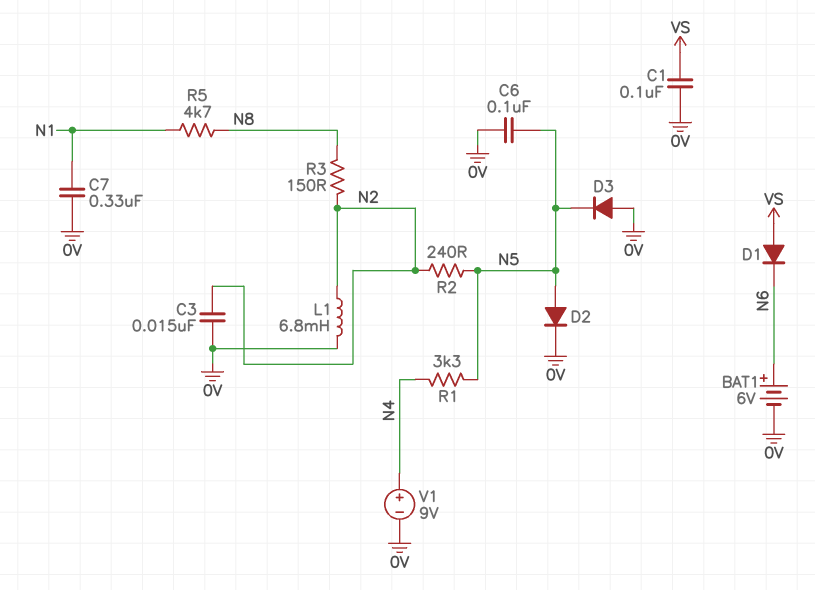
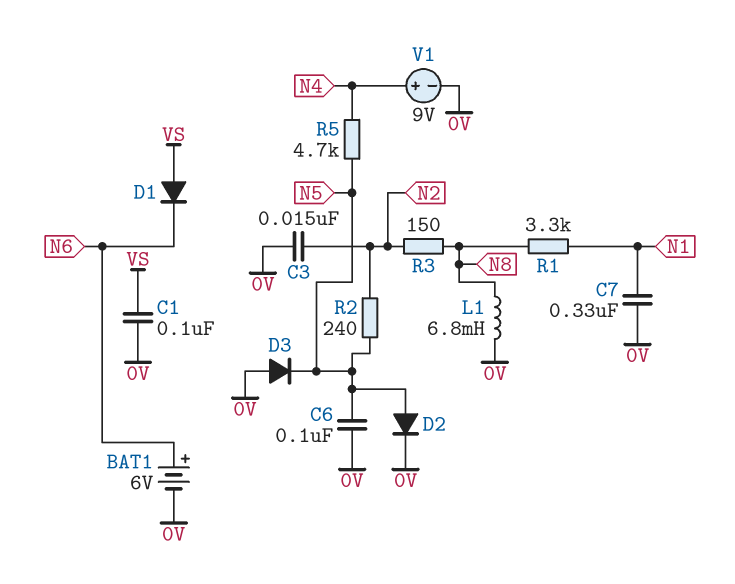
L1: 6.8mH (0V, N2) -> 6.8mH (0V, N8)
R1: 3.3k (N4, N5) -> 3.3k (N1, N8)
R5: 4.7k (N1, N8) -> 4.7k (N4, N5)

